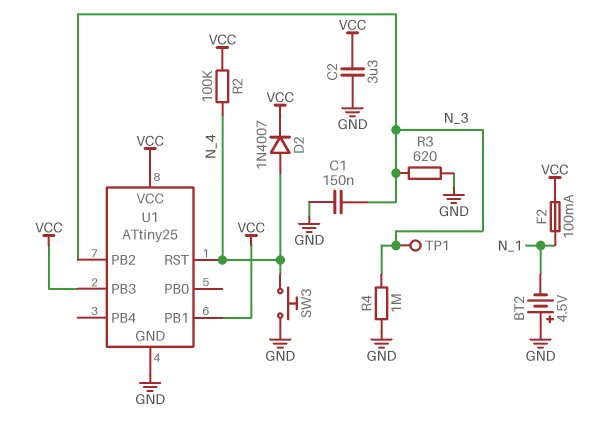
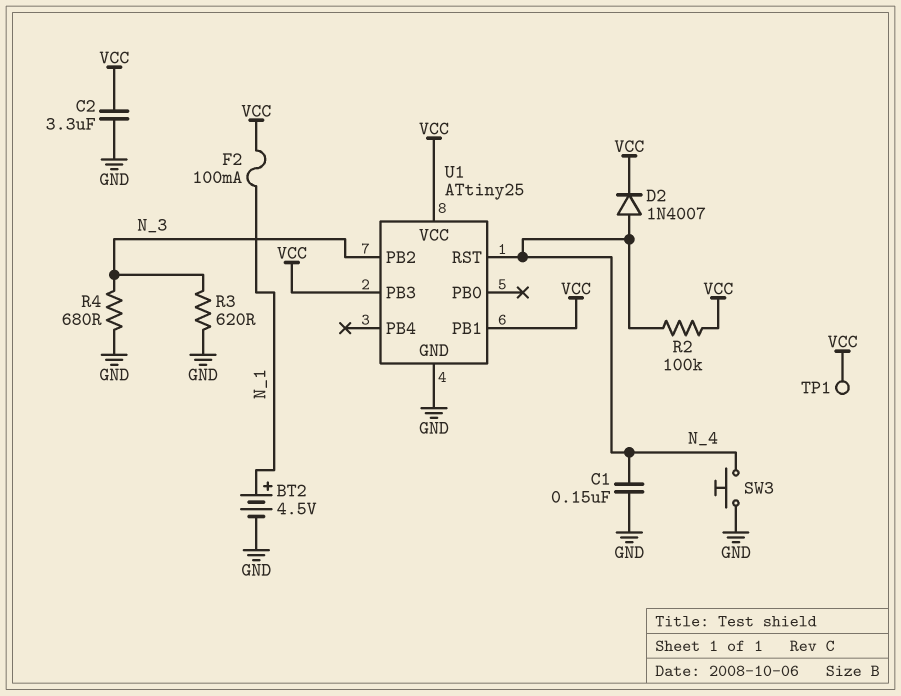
BT2: 4.5V (plus GND, minus N_1) -> 4.5V (plus N_1, minus GND)
C1: 150nF (GND, N_3) -> 150nF (GND, N_4)
R4: 1M (GND, N_3) -> 680 (GND, N_3)
TP1: test point (N_3) -> test point (VCC)

